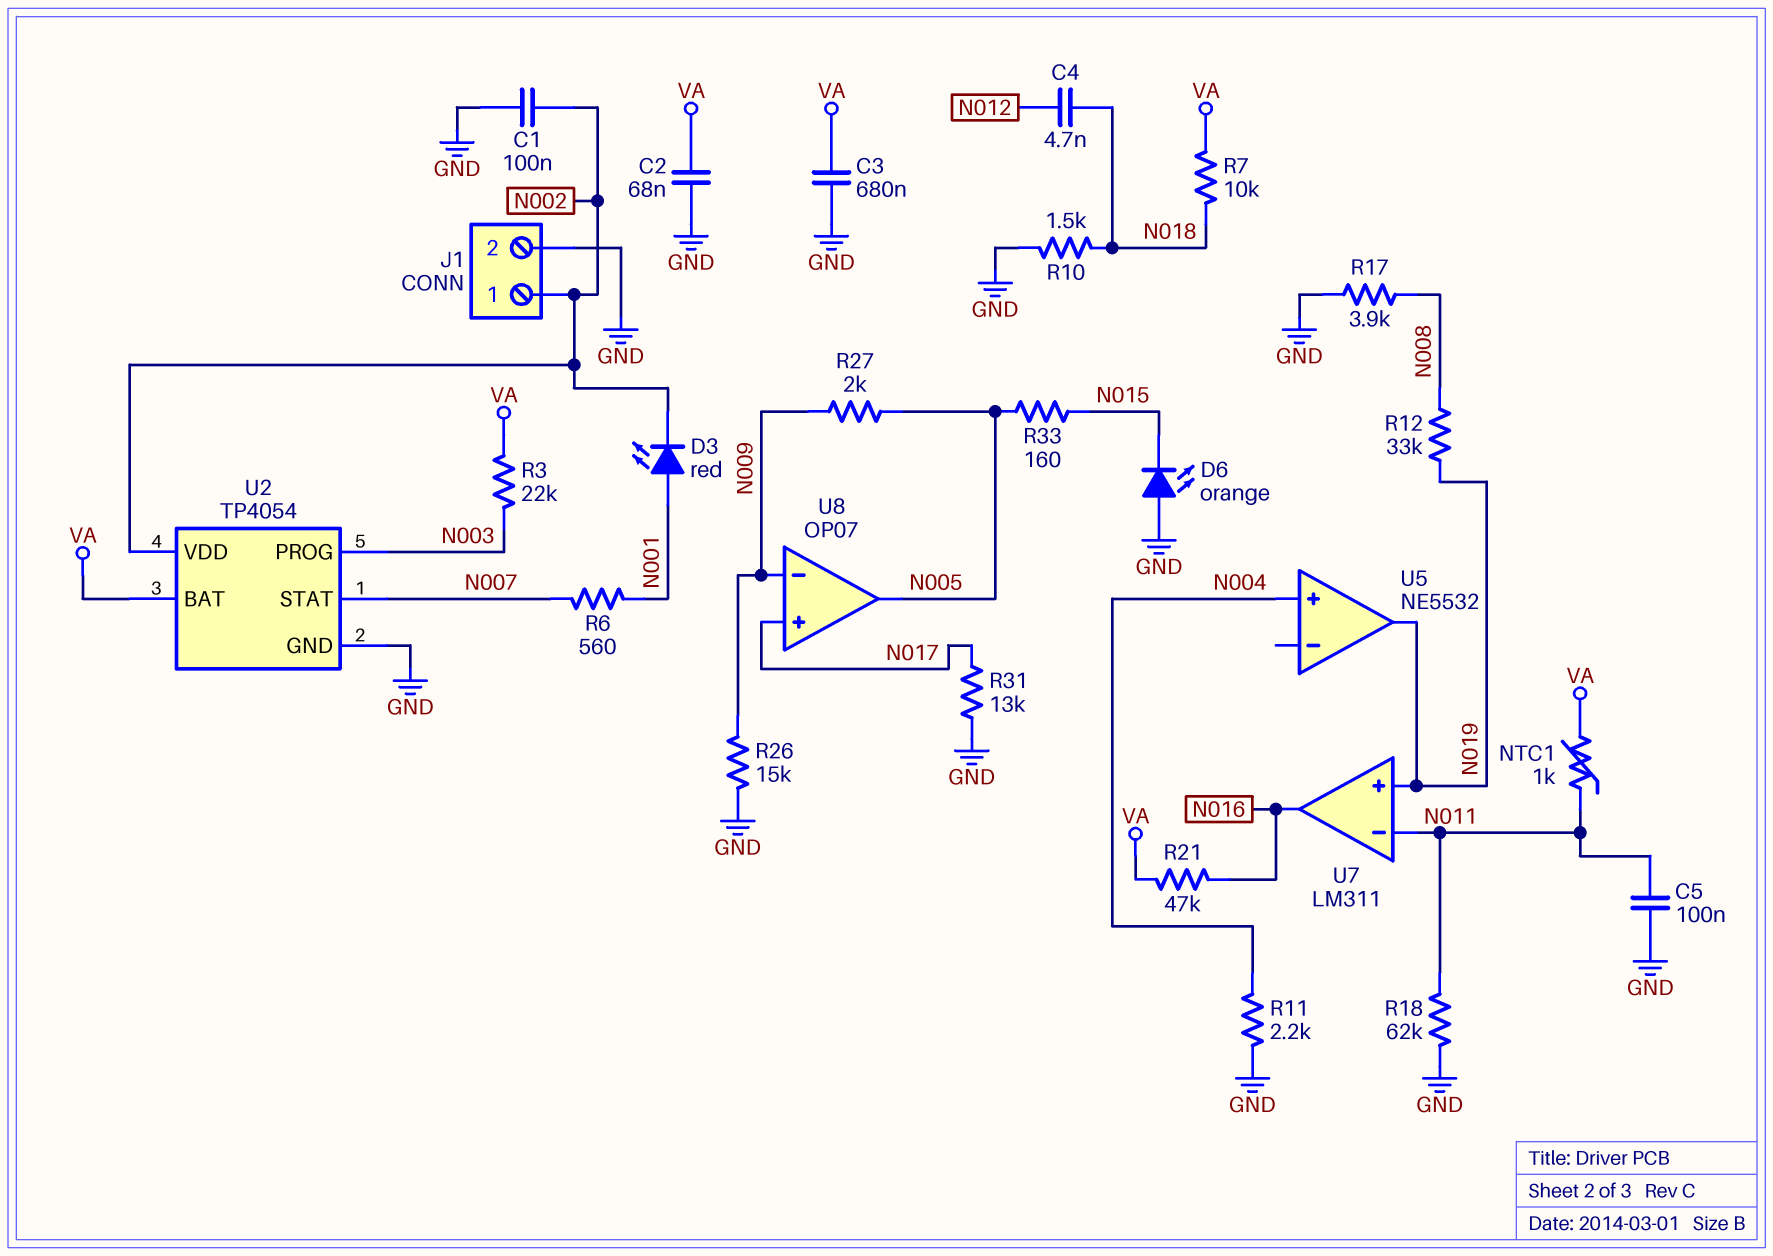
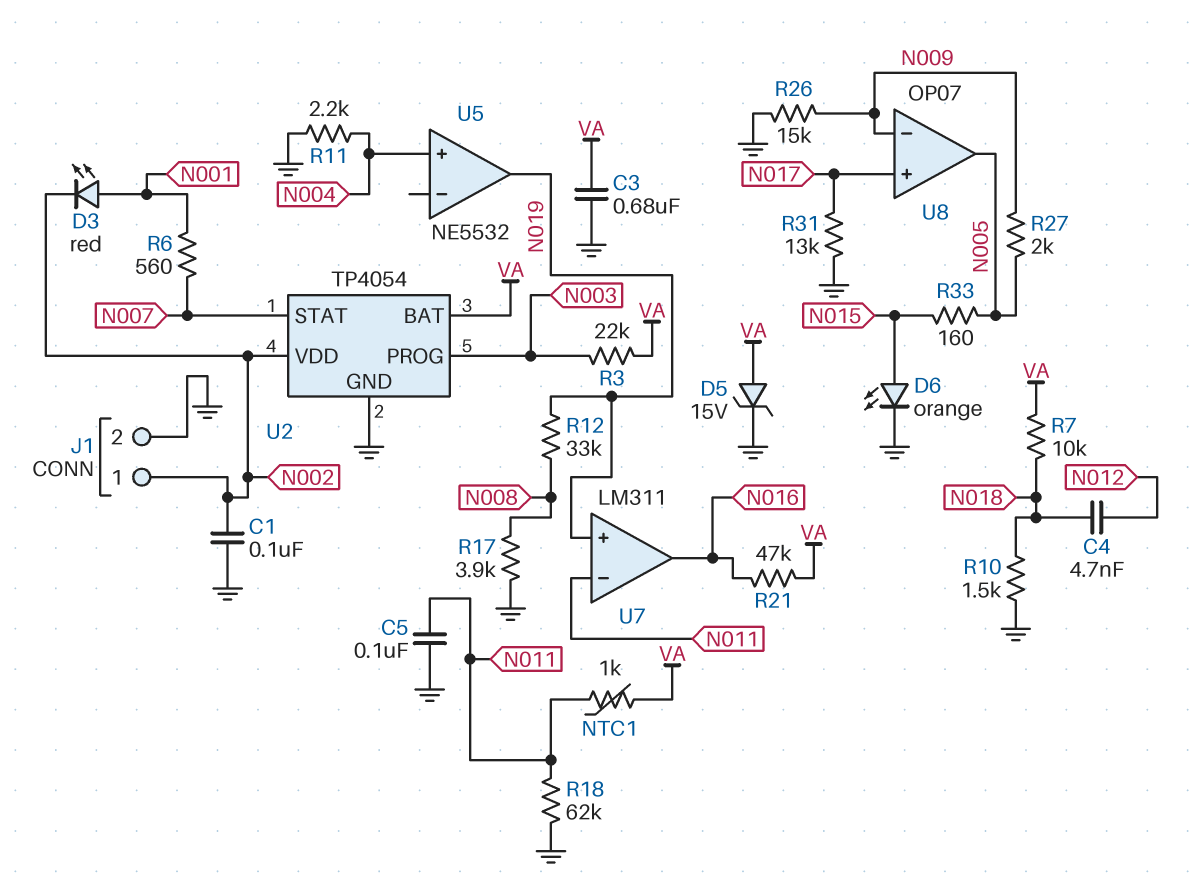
C2: 68nF (GND, VA) -> none
D5: none -> zener 15V (A VA, K GND)
D6: LED orange (A GND, K N015) -> LED orange (A N015, K GND)

